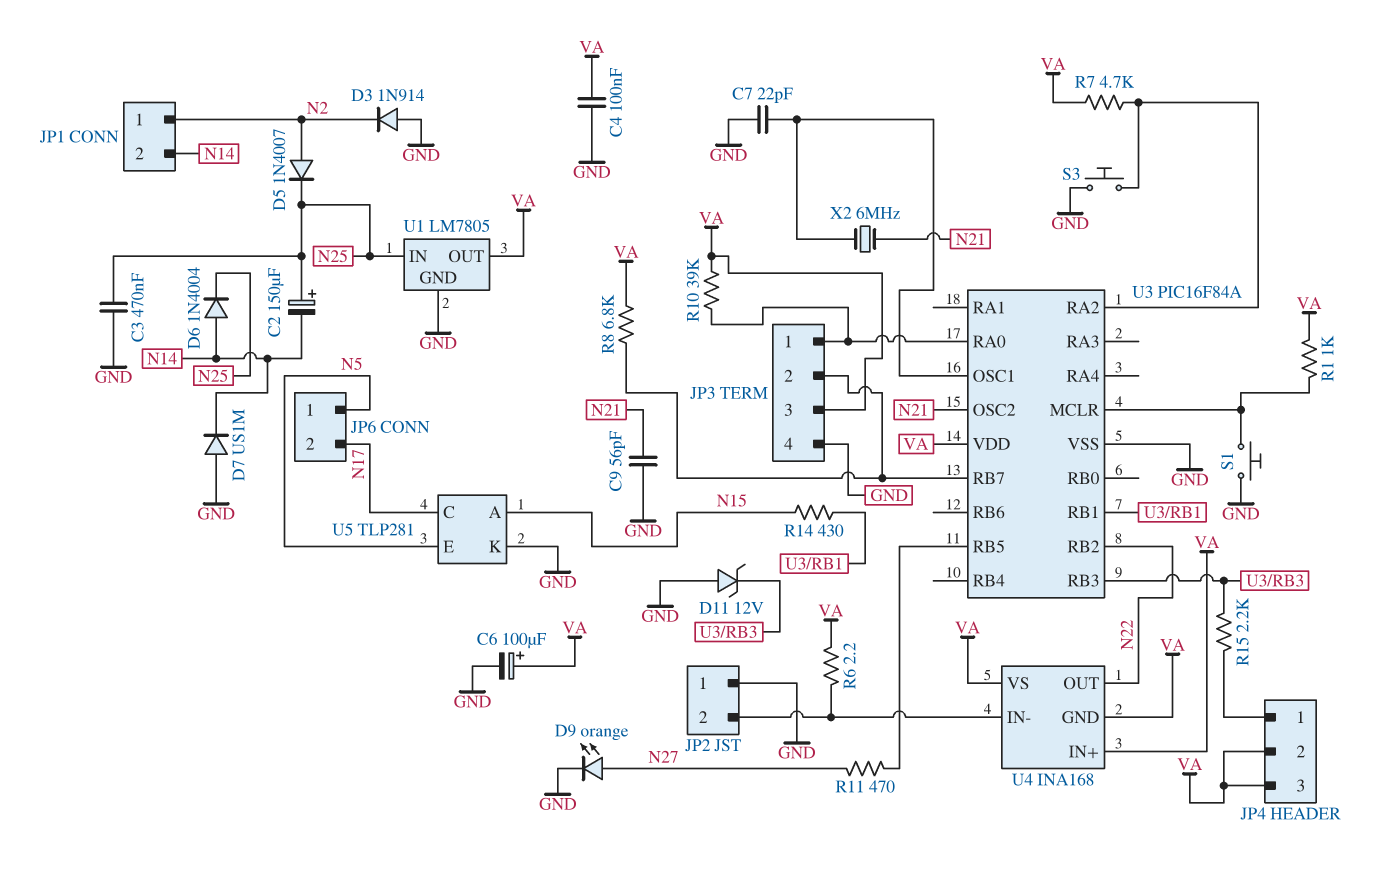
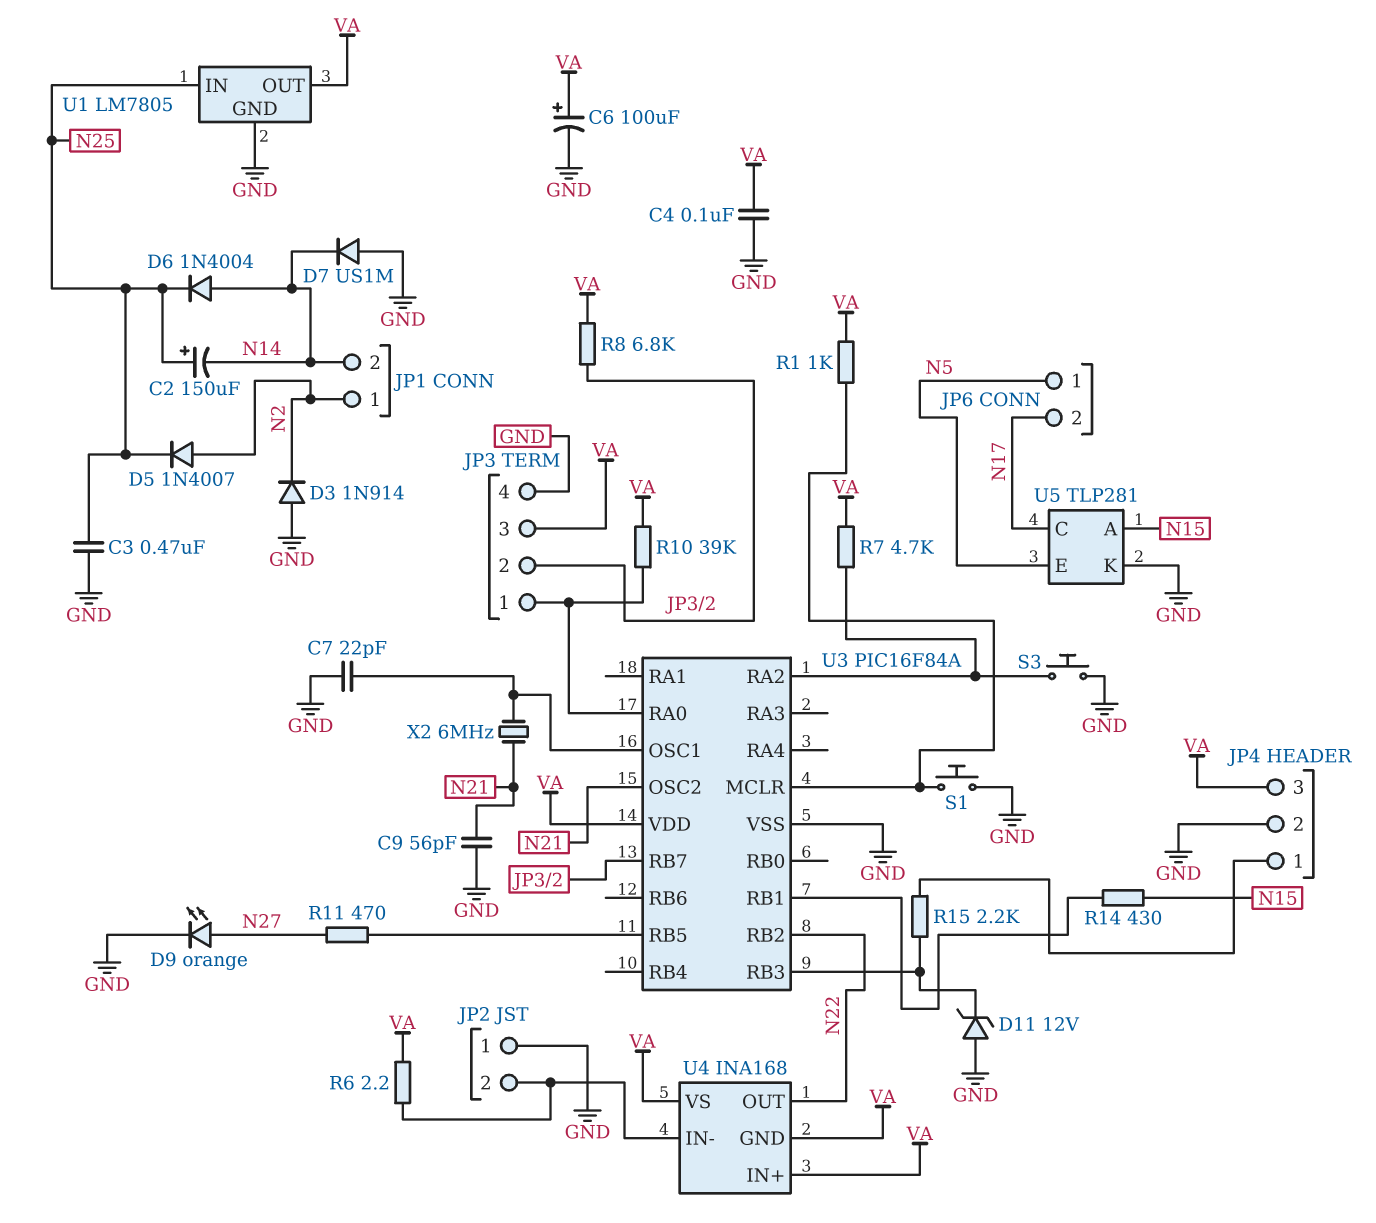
JP4 pin 2: VA -> GND

